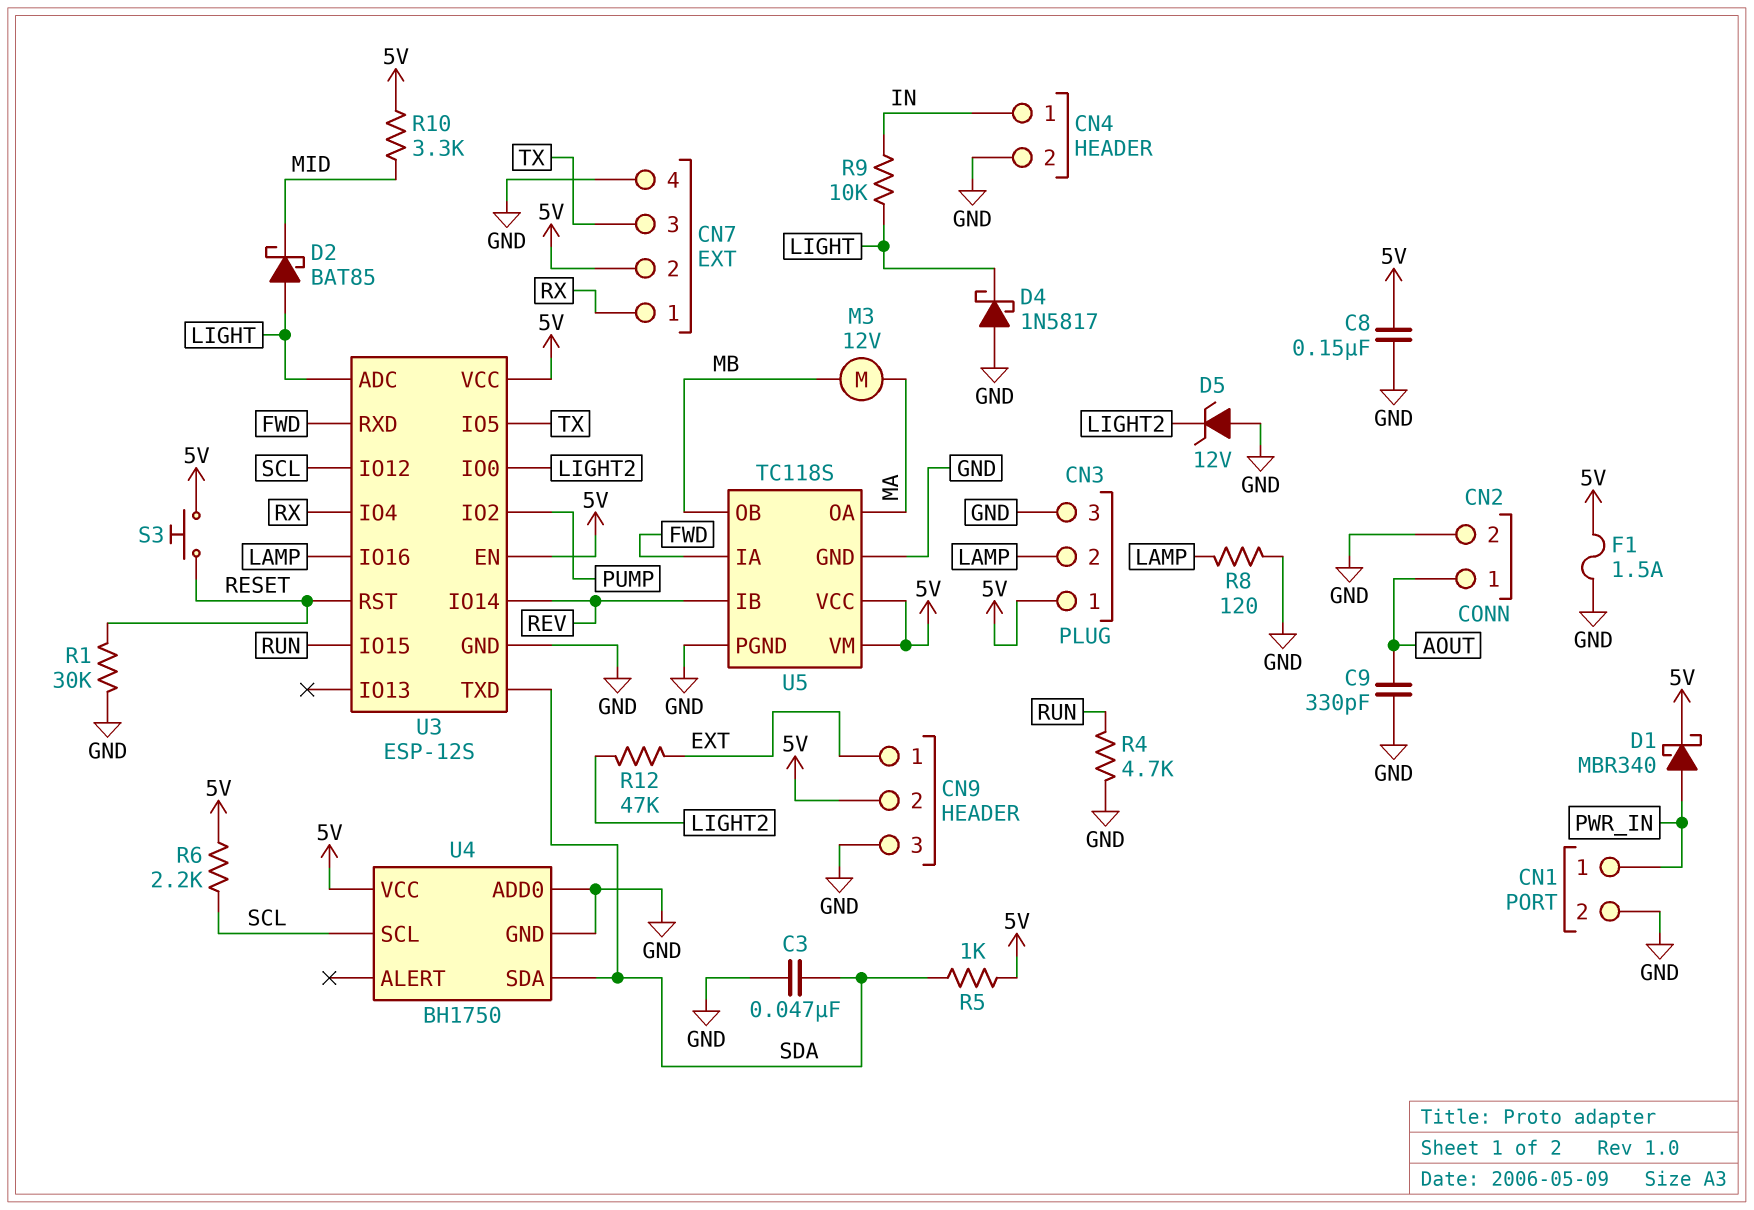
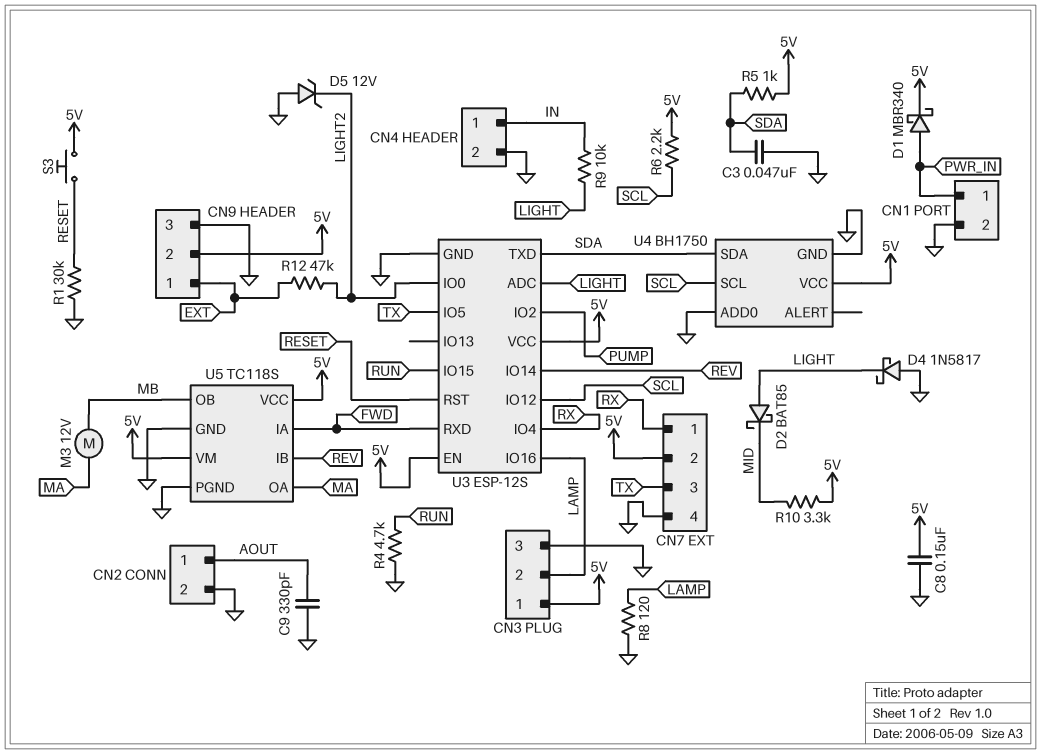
F1: 1.5A (5V, GND) -> none

